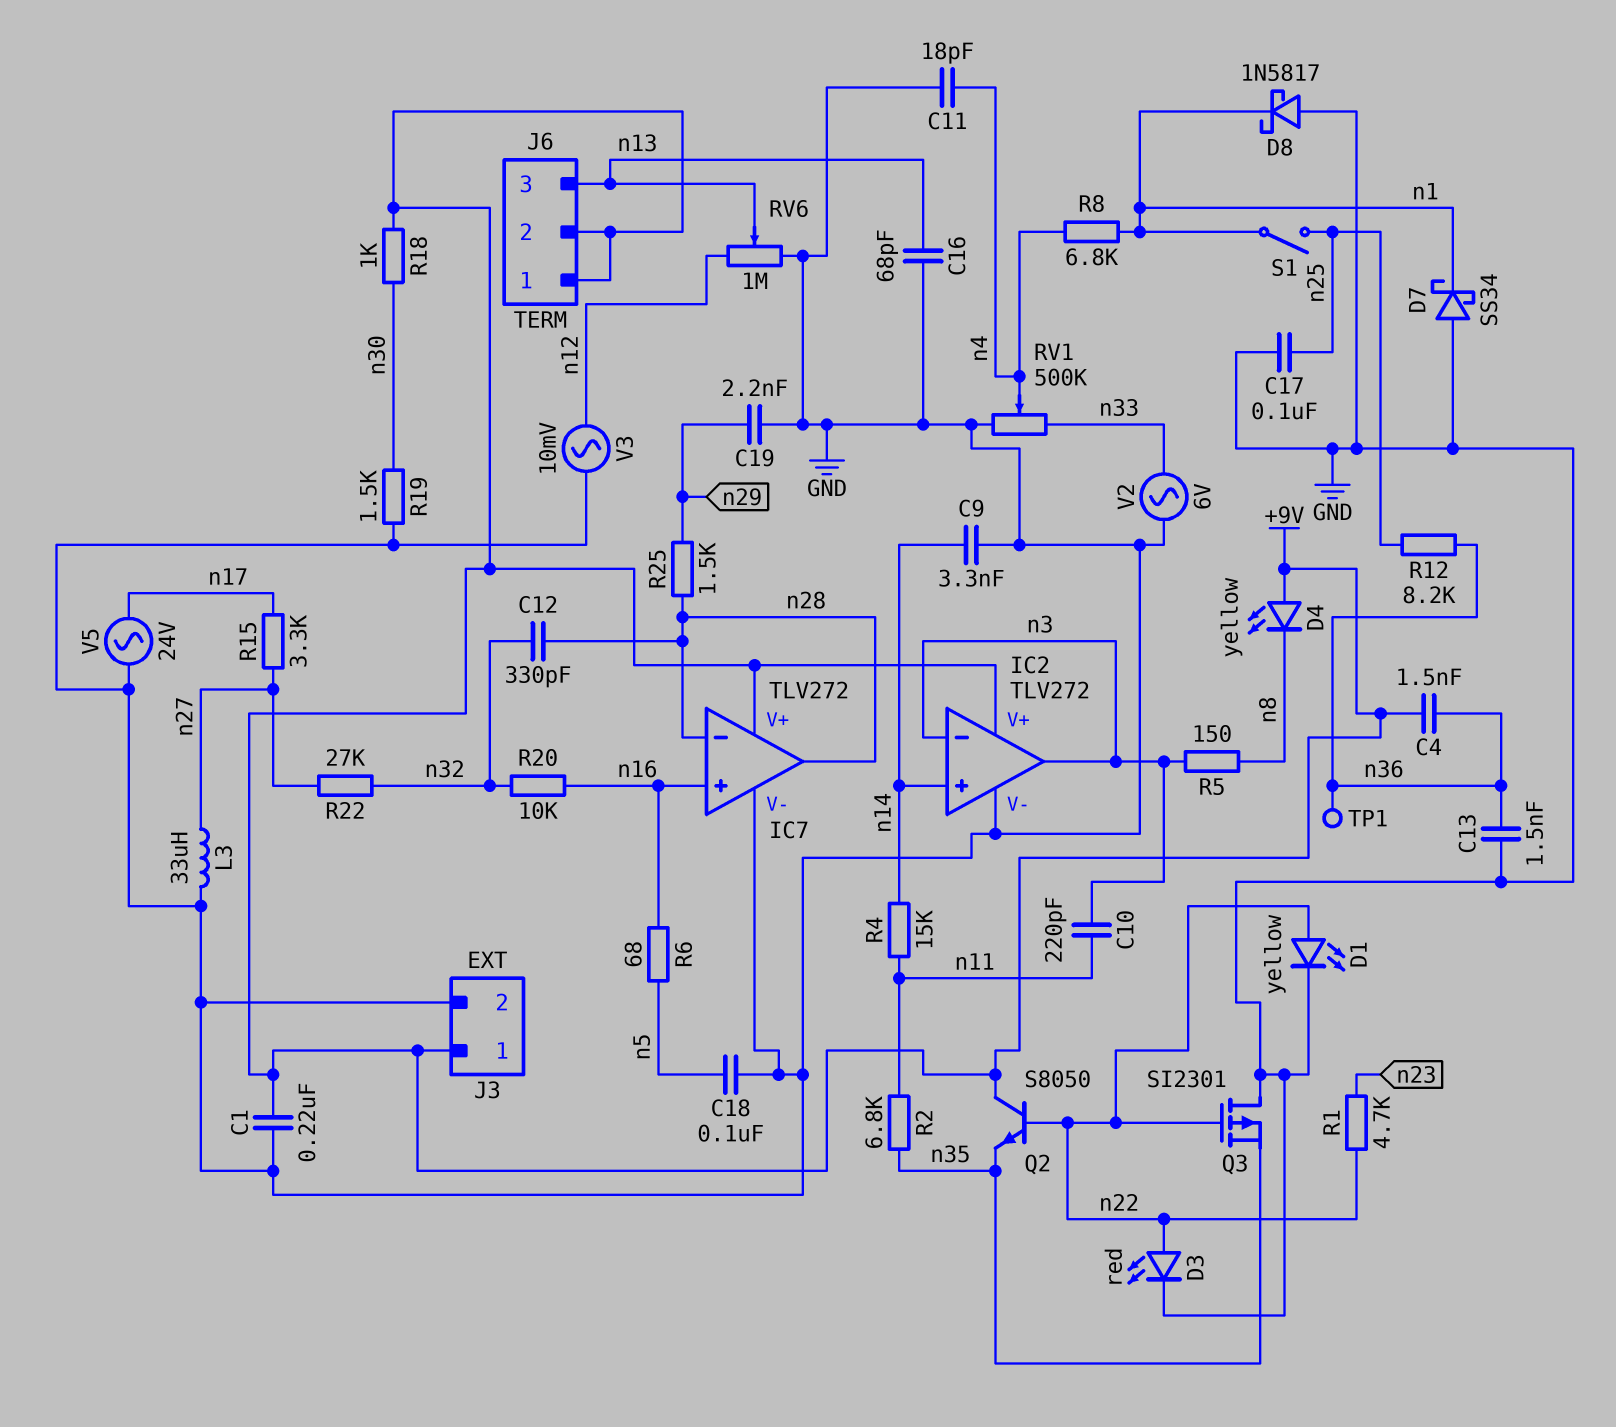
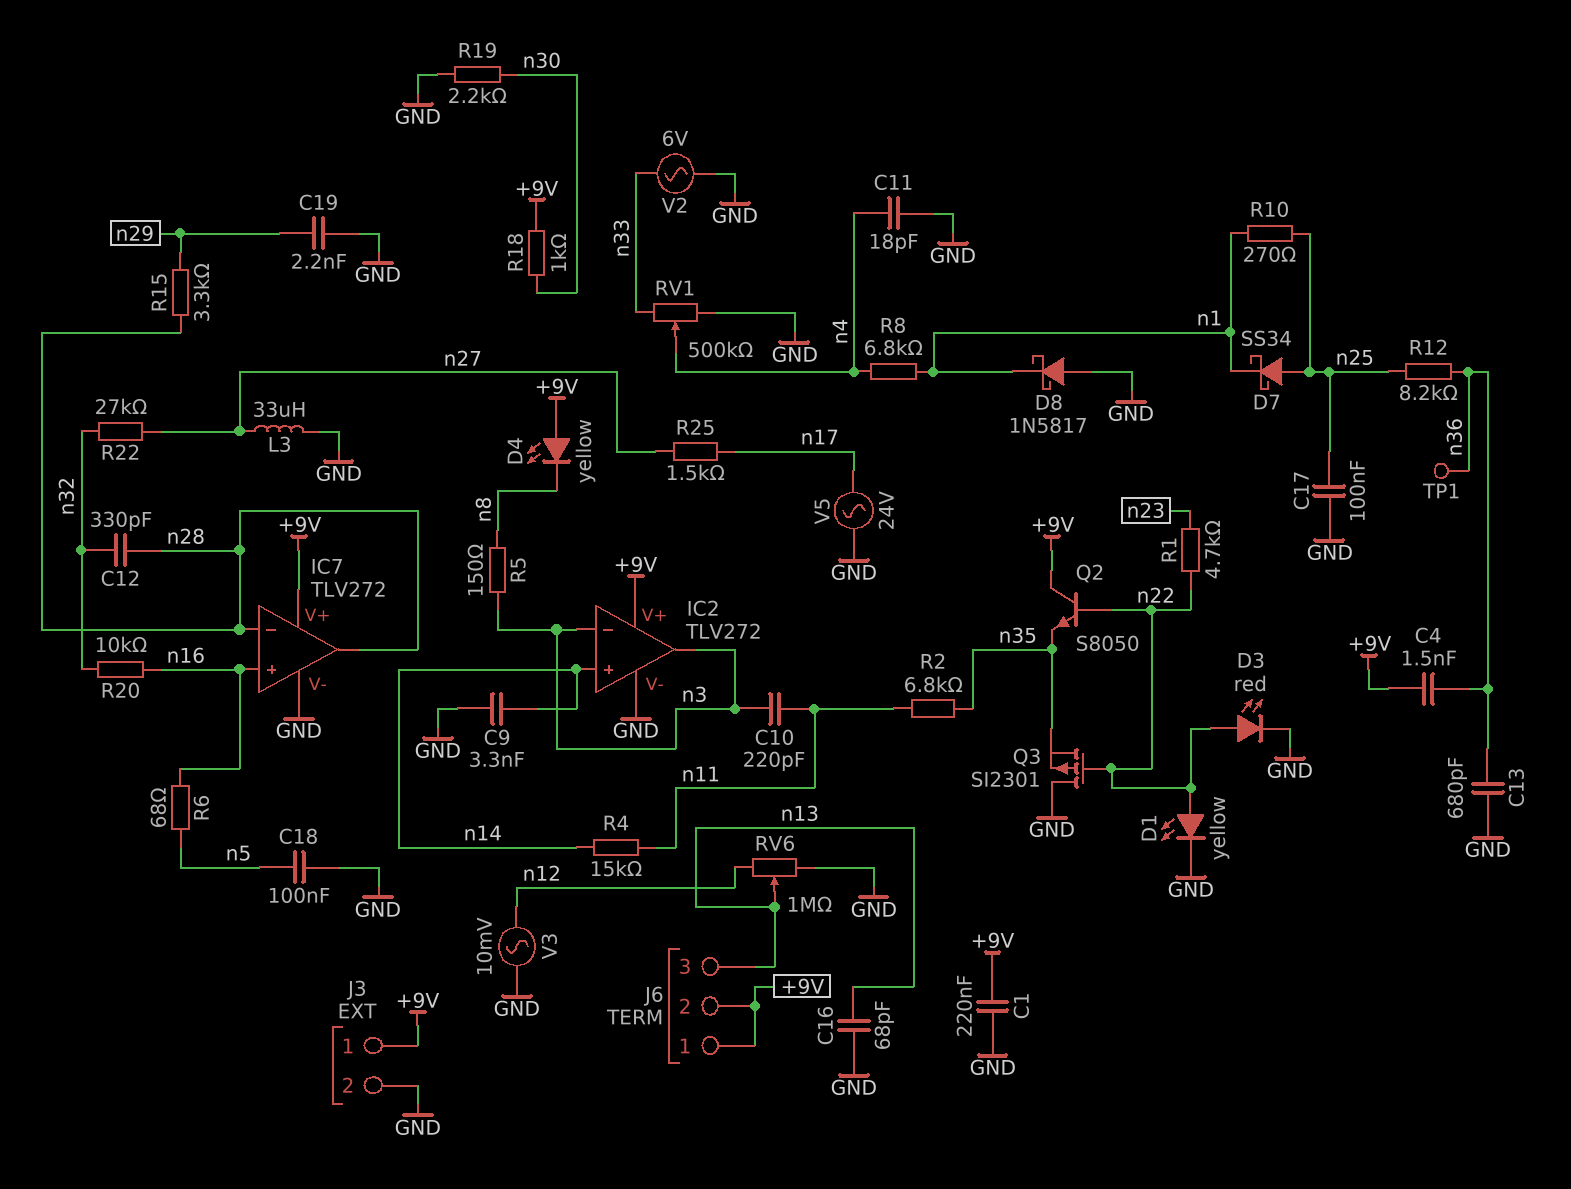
C13: 1.5nF (GND, n36) -> 680pF (GND, n36)
D7: schottky SS34 (A GND, K n1) -> schottky SS34 (A n25, K n1)
R10: none -> 270 (n1, n25)
R15: 3.3k (n17, n27) -> 3.3k (n28, n29)
R19: 1.5k (GND, n30) -> 2.2k (GND, n30)
R25: 1.5k (n28, n29) -> 1.5k (n17, n27)
S1: switch (n1, n25) -> none

